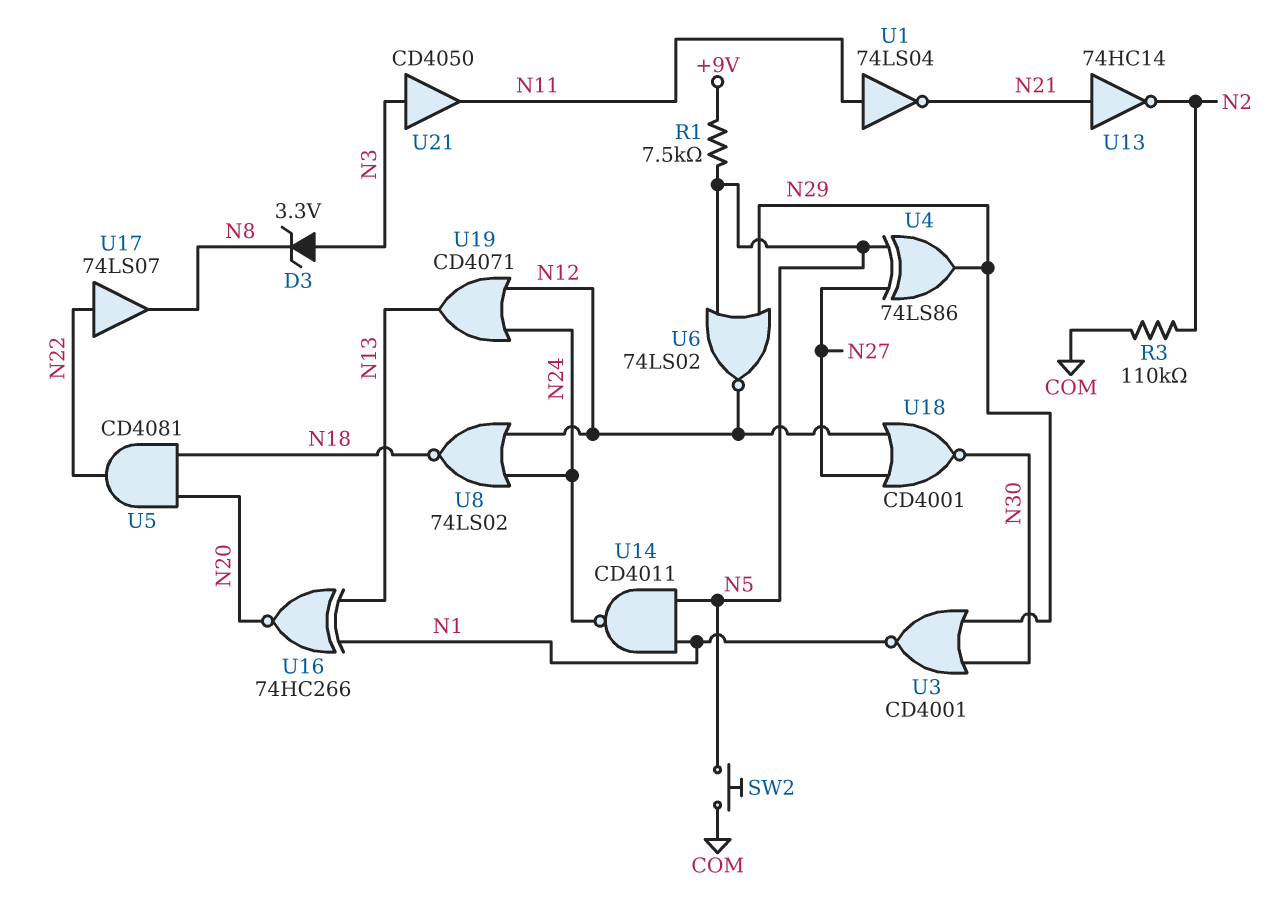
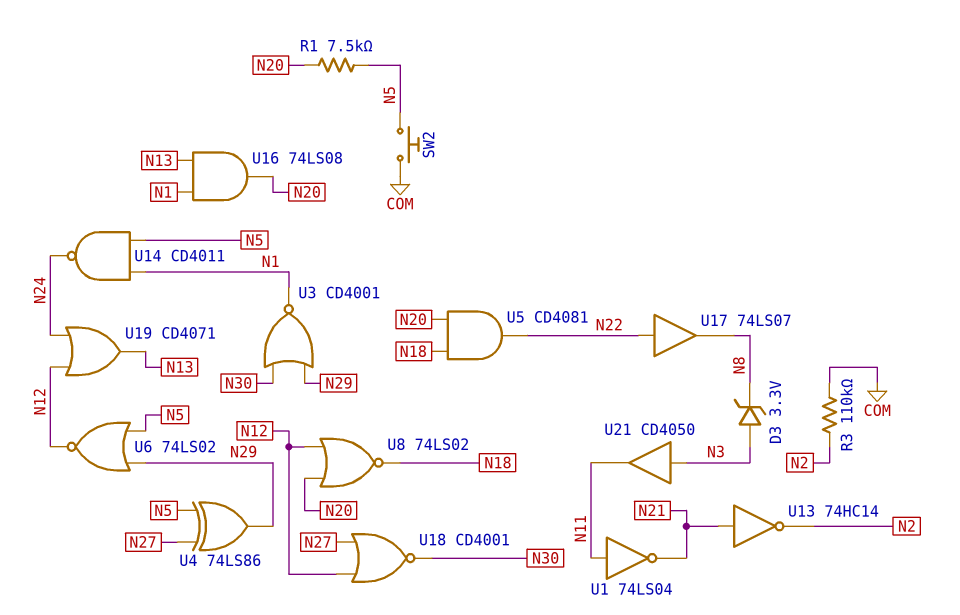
R1: 7.5k (+9V, N5) -> 7.5k (N5, N20)
U8: NOR 74LS02 (in N12, in N24, out N18) -> NOR 74LS02 (in N12, in N20, out N18)
U16: XNOR 74HC266 (in N1, in N13, out N20) -> AND 74LS08 (in N1, in N13, out N20)

